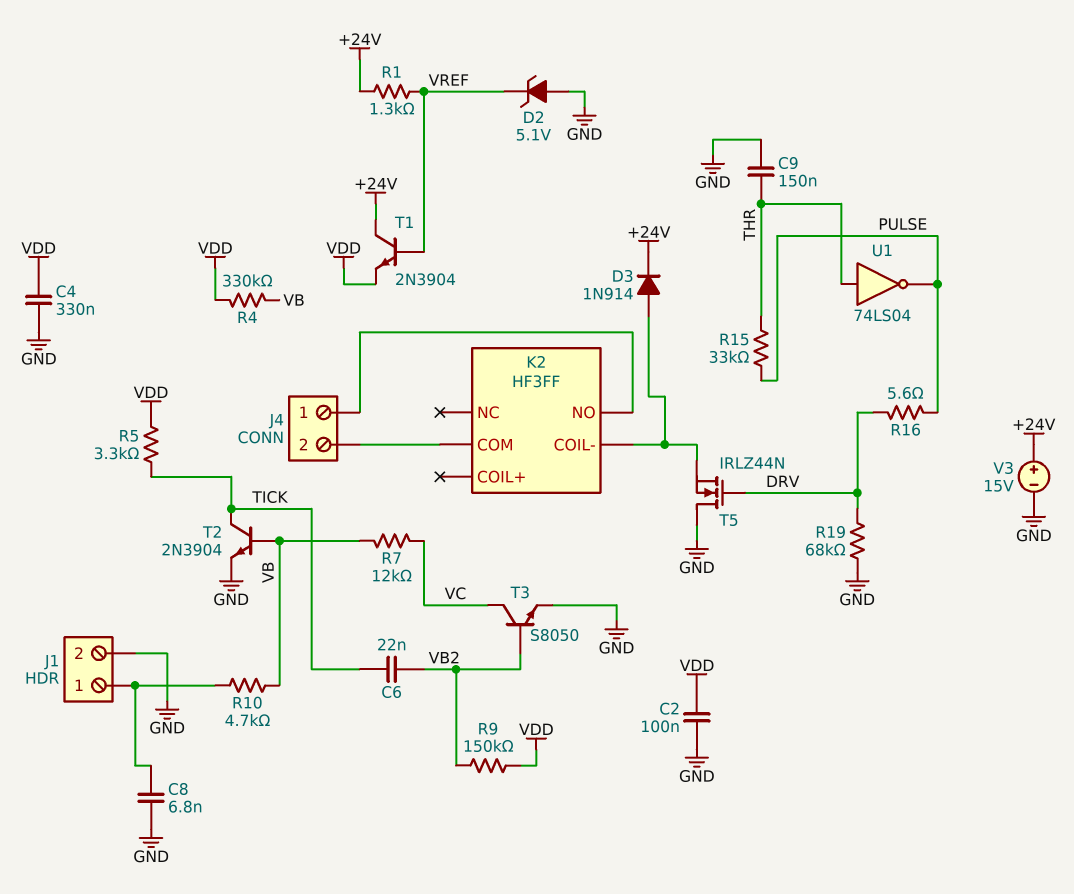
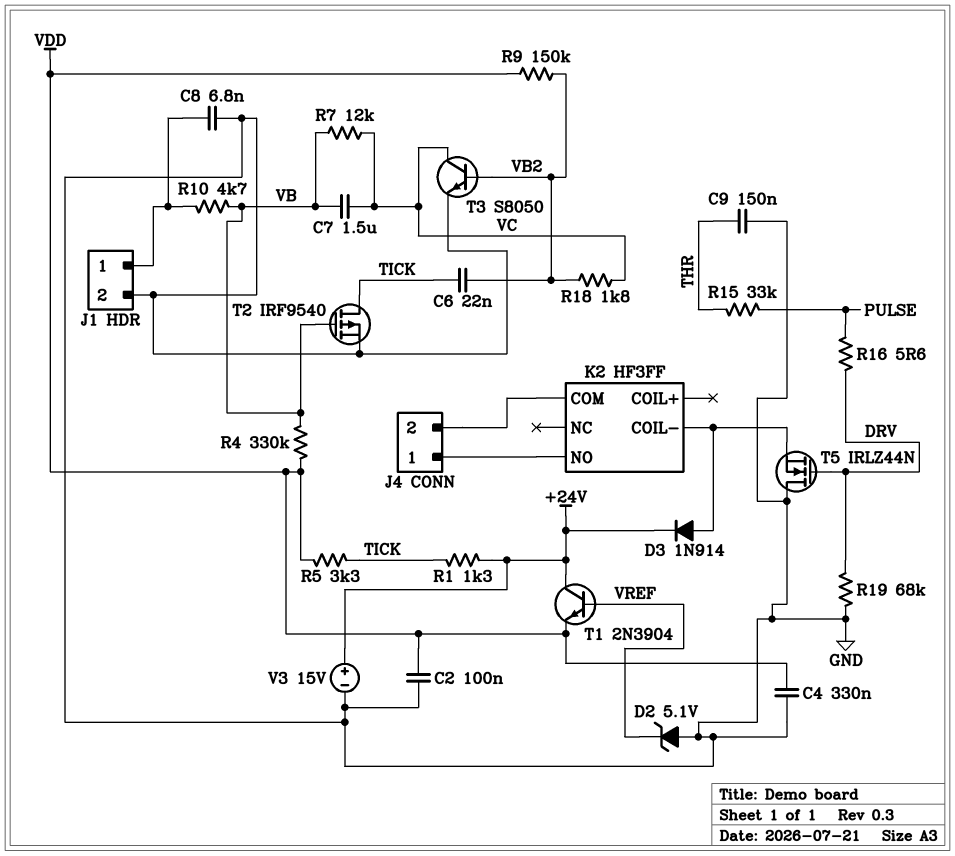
C7: none -> 1.5uF (VB, VC)
R1: 1.3k (+24V, VREF) -> 1.3k (+24V, TICK)
R18: none -> 1.8k (VB2, VC)
T2: NPN 2N3904 (B VB, C TICK, E GND) -> PMOS IRF9540 (G VB, D TICK, S GND)
U1: NOT 74LS04 (in THR, out PULSE) -> none

